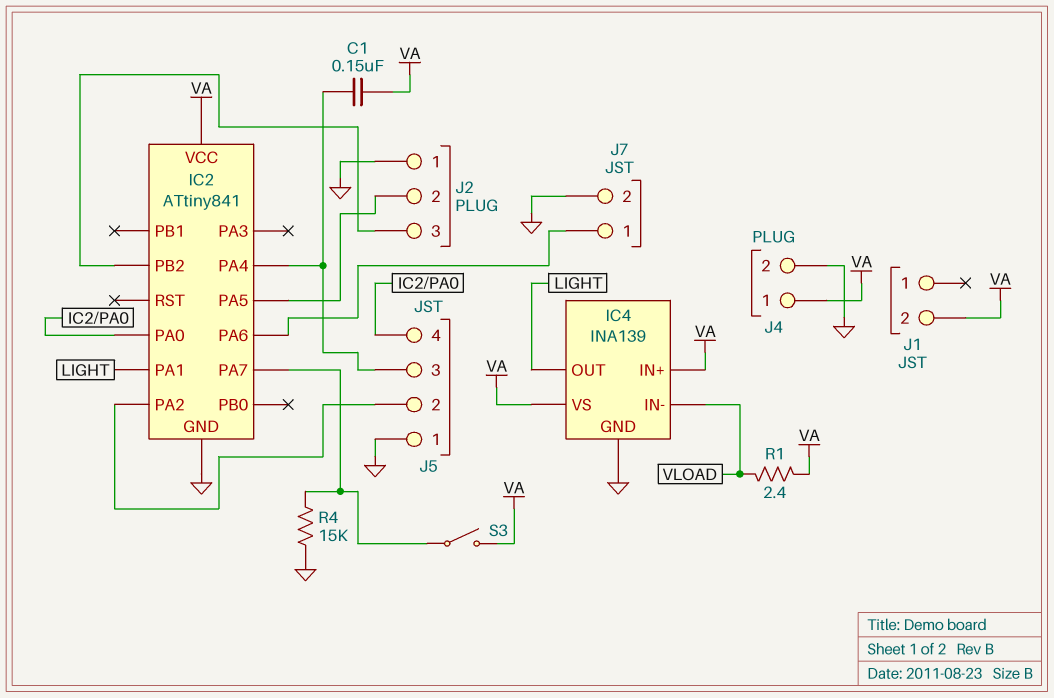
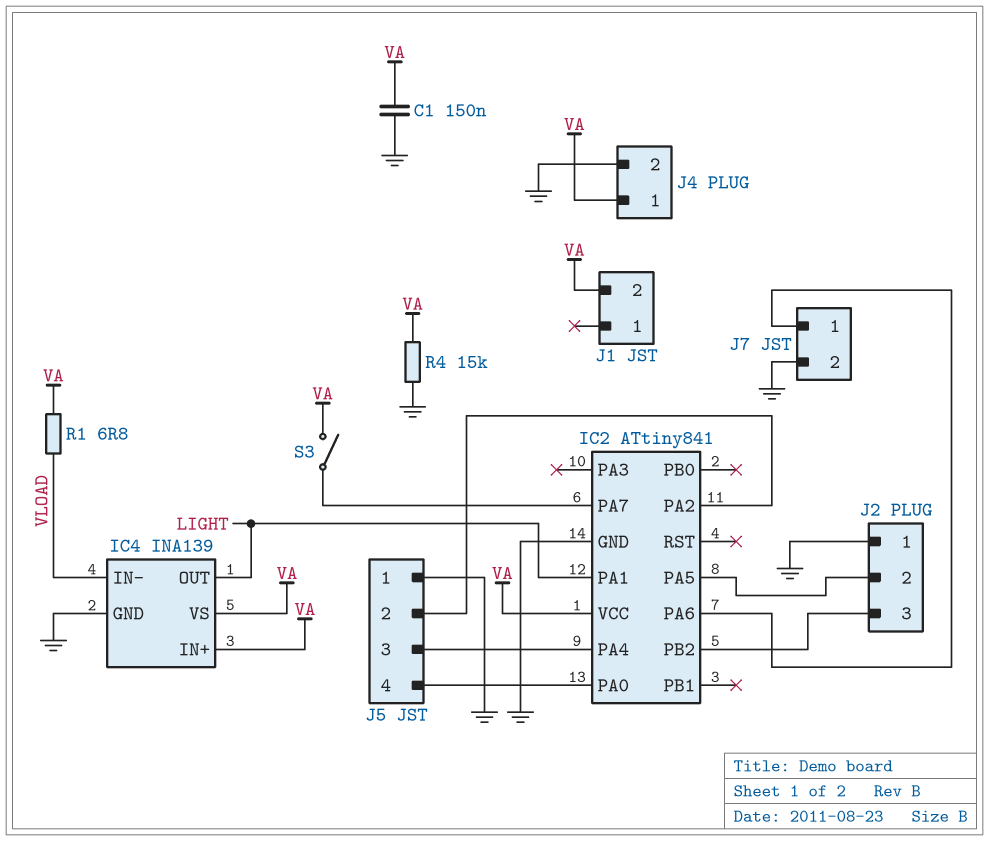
C1: 150nF (IC2/PA4, VA) -> 150nF (GND, VA)
R1: 2.4 (VA, VLOAD) -> 6.8 (VA, VLOAD)
R4: 15k (GND, IC2/PA7) -> 15k (GND, VA)

